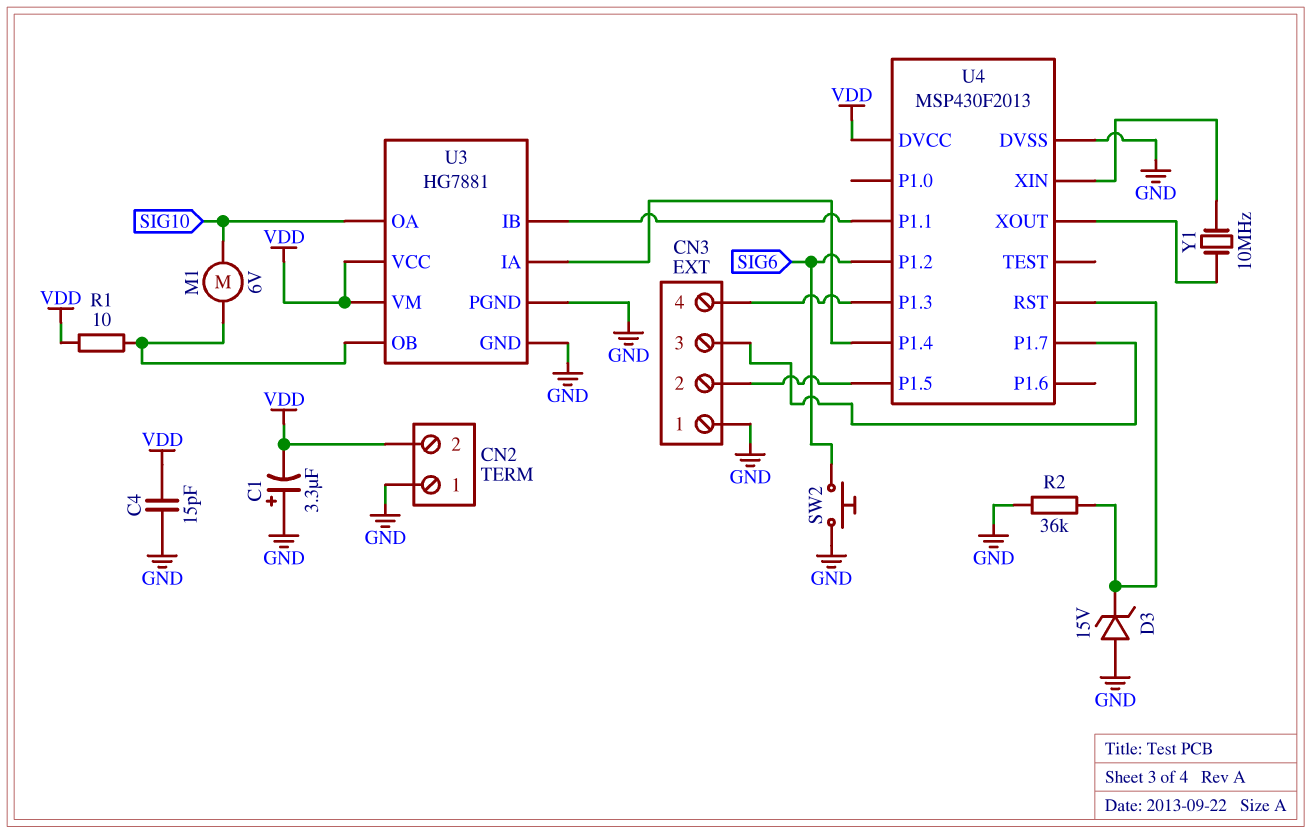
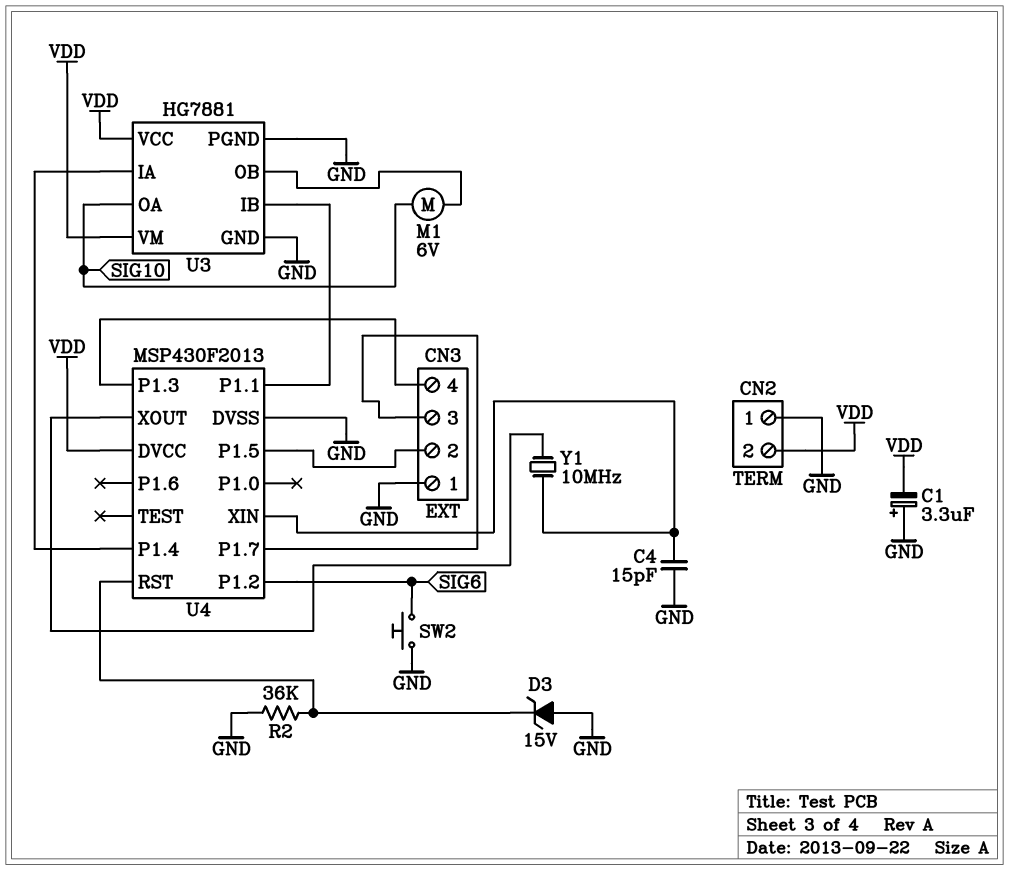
C4: 15pF (GND, VDD) -> 15pF (GND, U4/XIN)
R1: 10 (U3/OB, VDD) -> none

